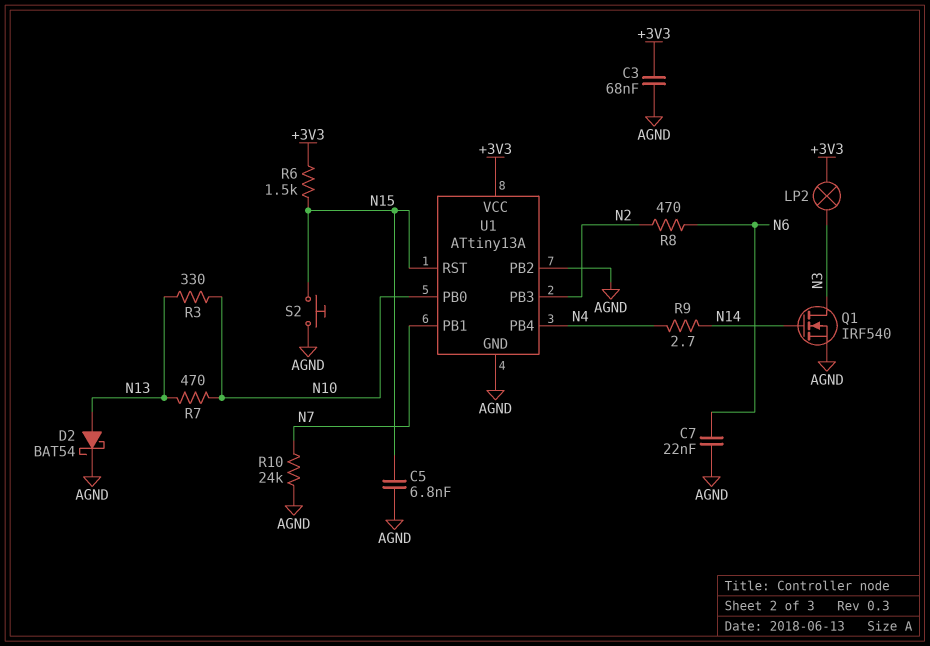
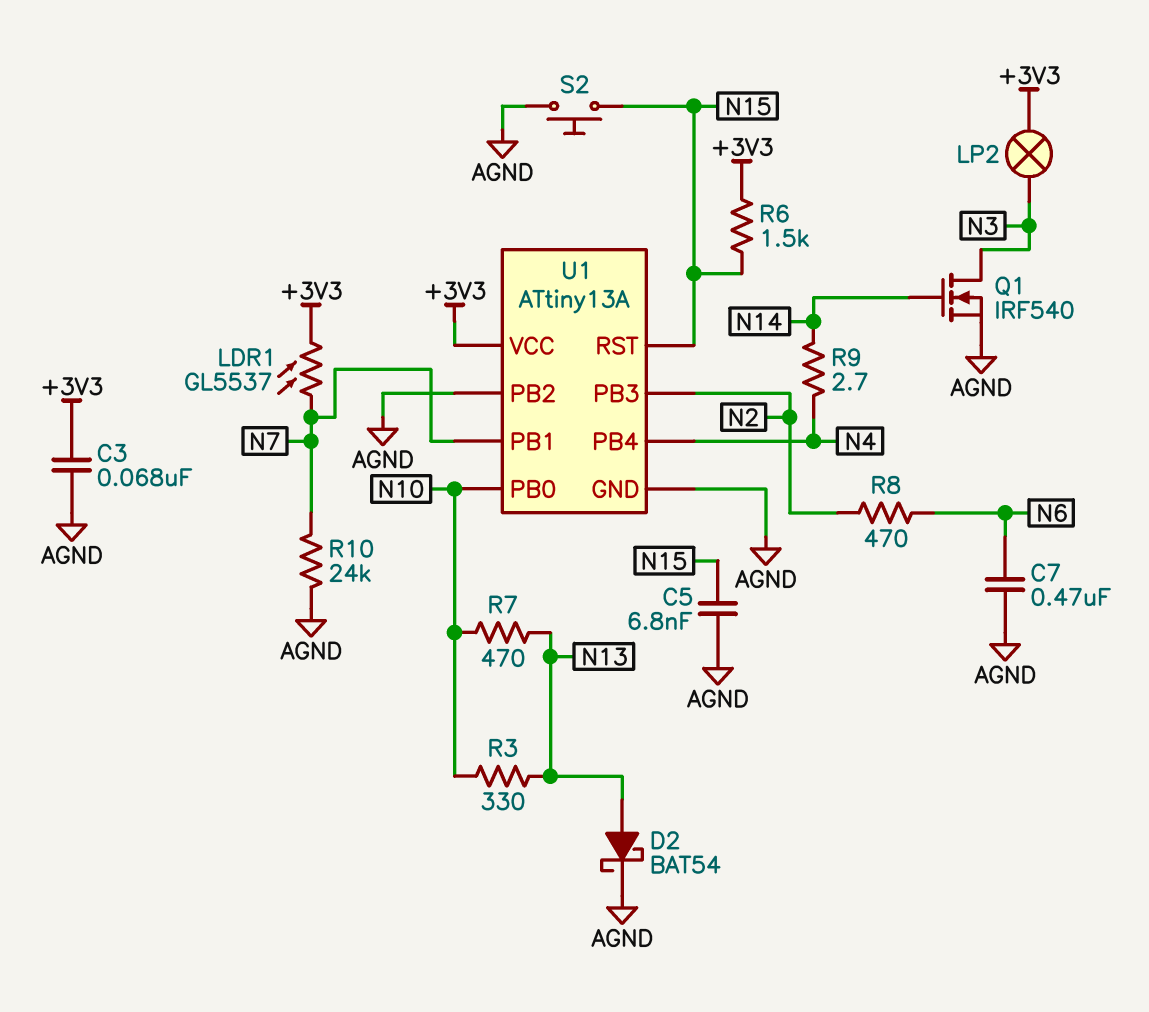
C7: 22nF (AGND, N6) -> 470nF (AGND, N6)
LDR1: none -> GL5537 (+3V3, N7)

